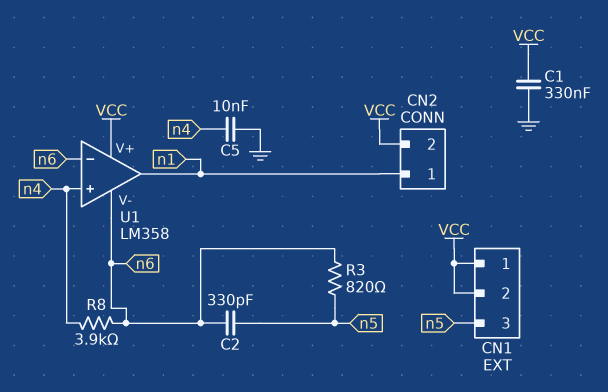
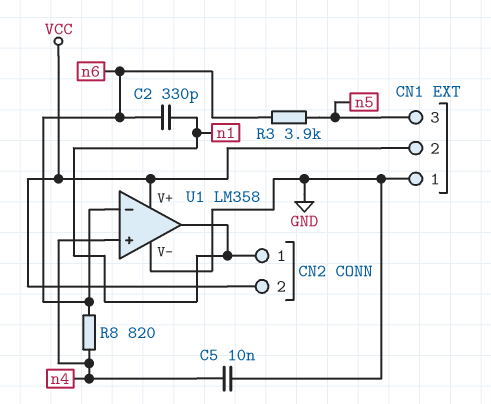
C1: 330nF (GND, VCC) -> none
C2: 330pF (n5, n6) -> 330pF (n1, n6)
CN1 pin 1: VCC -> GND
R3: 820 (n5, n6) -> 3.9k (n5, n6)
R8: 3.9k (n4, n6) -> 820 (n4, n6)
U1 pin V-: n6 -> GND

